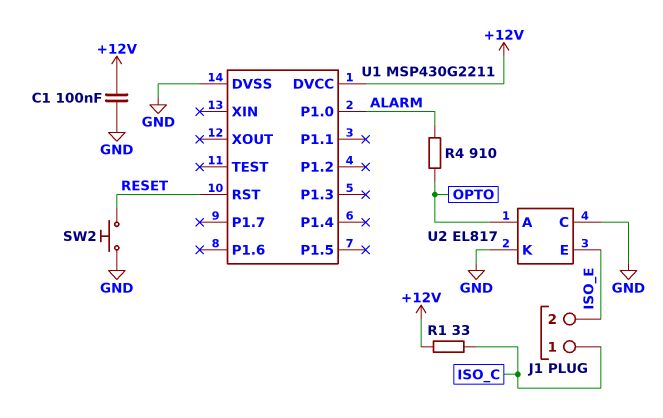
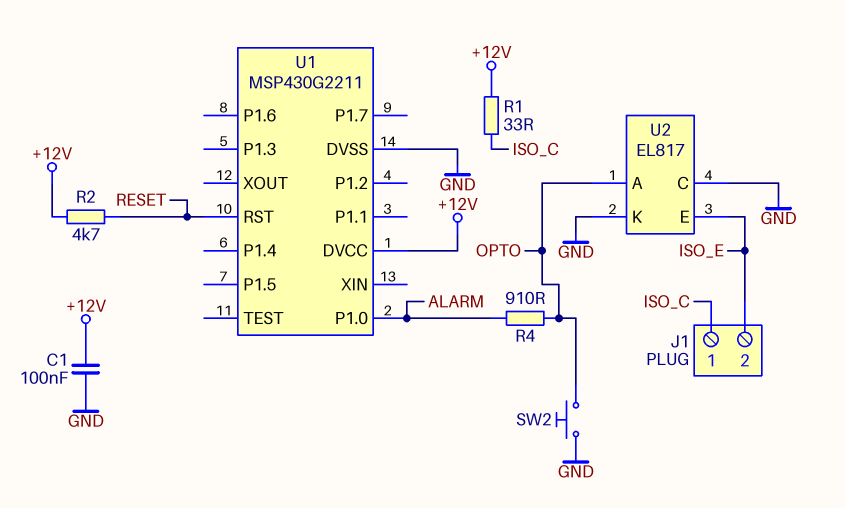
R2: none -> 4.7k (+12V, RESET)
SW2: button (GND, RESET) -> button (GND, OPTO)

